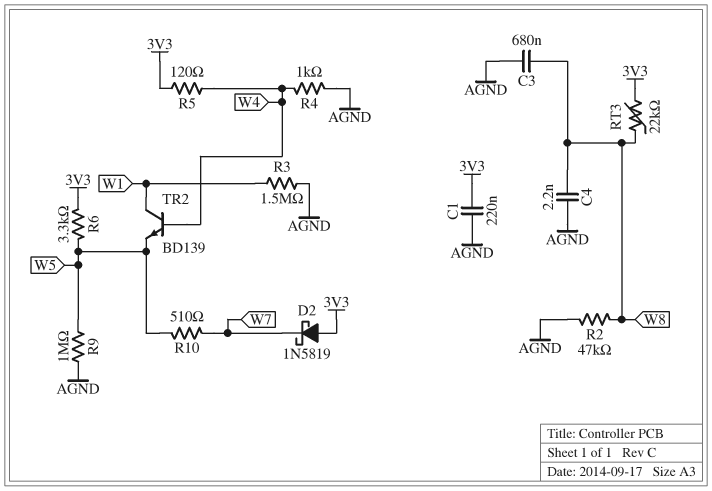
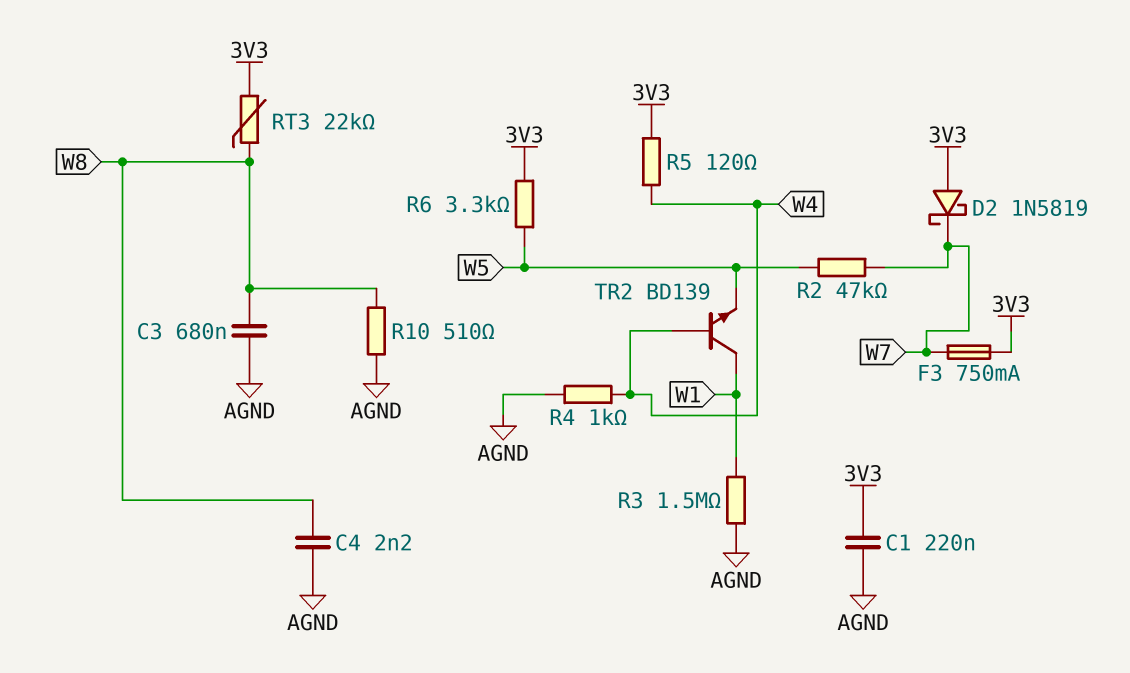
F3: none -> 750mA (3V3, W7)
R2: 47k (AGND, W8) -> 47k (W5, W7)
R9: 1M (AGND, W5) -> none
R10: 510 (W5, W7) -> 510 (AGND, W8)

